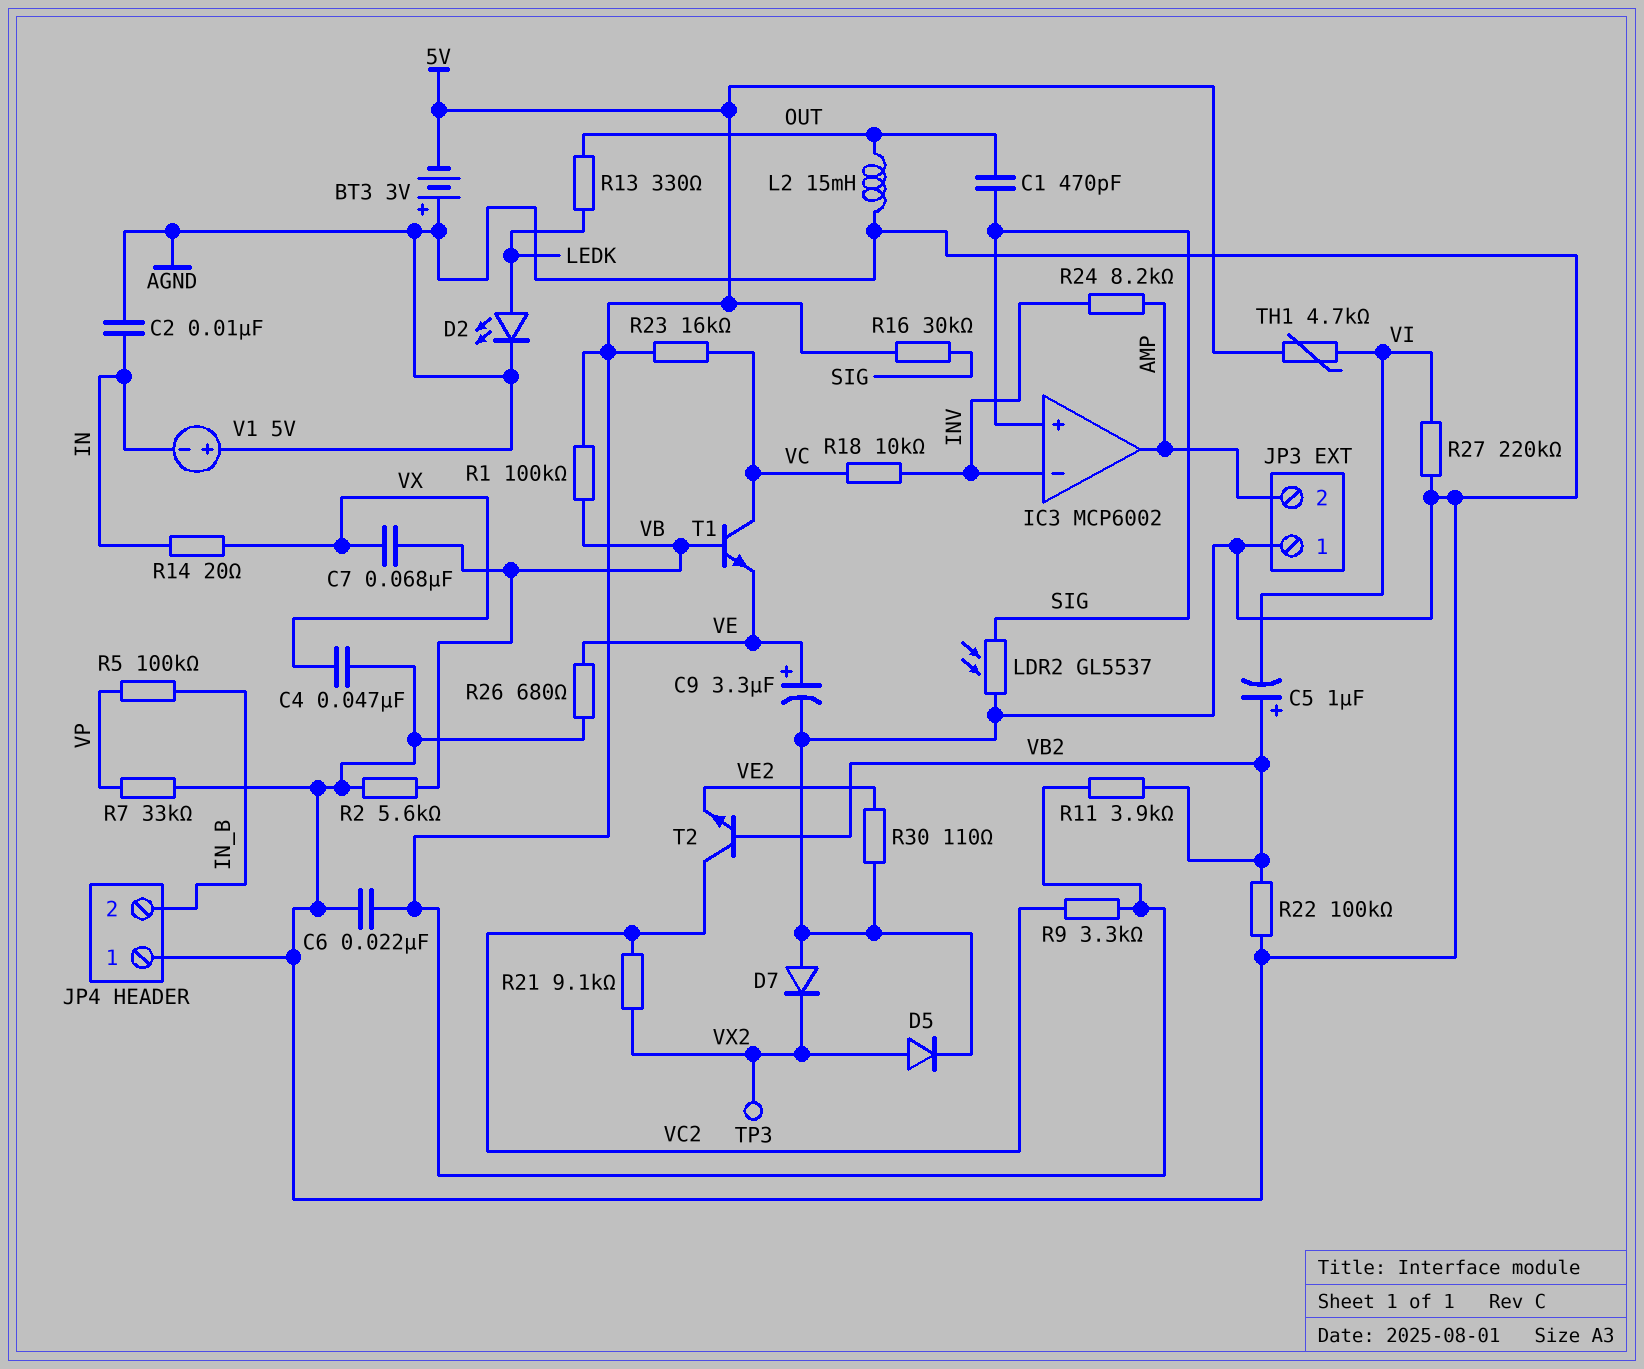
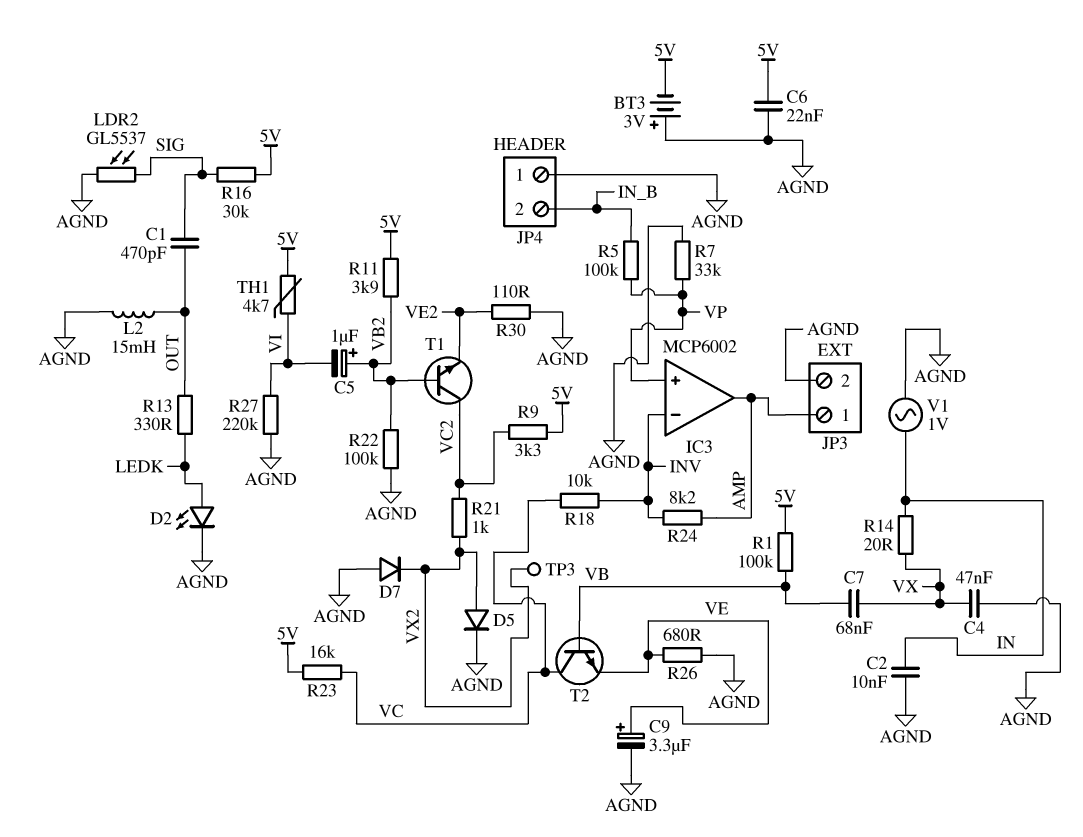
IC3 pin in+: SIG -> VP
JP3 pin 1: AGND -> AMP
JP3 pin 2: AMP -> AGND
R2: 5.6k (AGND, VB) -> none
R21: 9.1k (VC2, VX2) -> 1k (VC2, VX2)
T1: NPN (B VB, C VC, E VE) -> NPN (B VB2, C VC2, E VE2)
T2: NPN (B VB2, C VC2, E VE2) -> NPN (B VB, C VC, E VE)
V1: 5V (plus AGND, minus IN) -> AC 1V (AGND, IN)

